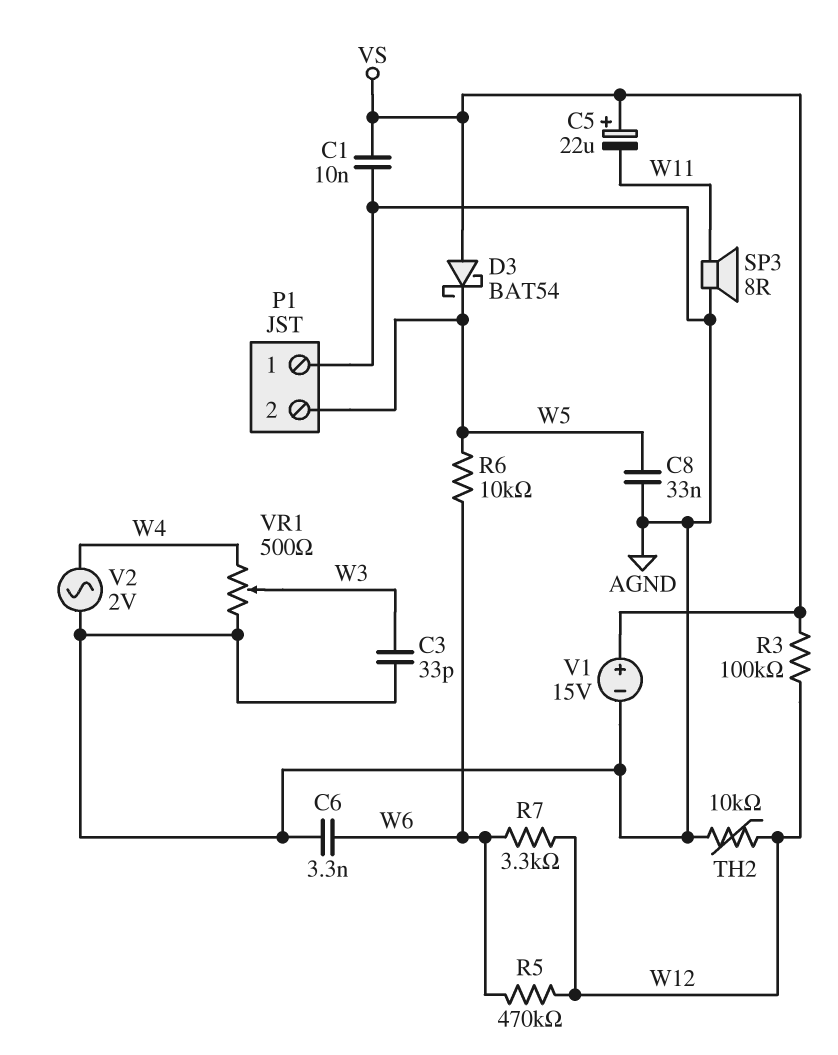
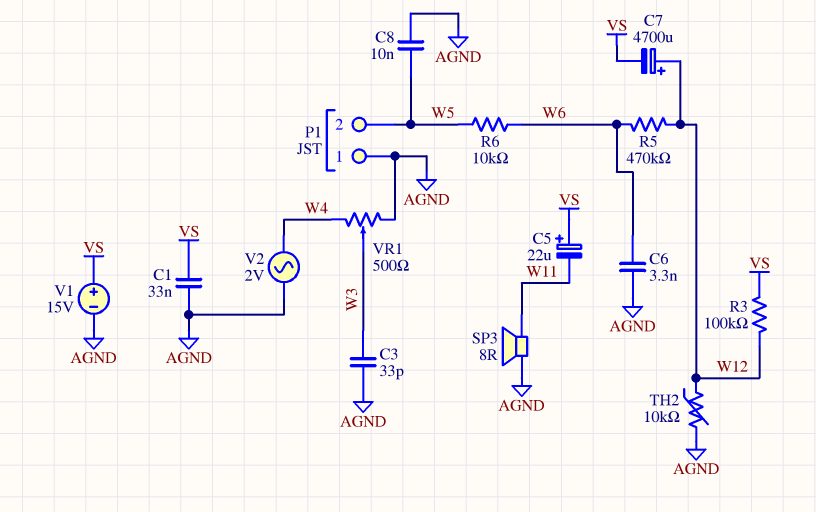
C1: 10nF (AGND, VS) -> 33nF (AGND, VS)
C7: none -> 4700uF (plus W12, minus VS)
C8: 33nF (AGND, W5) -> 10nF (AGND, W5)
D3: schottky BAT54 (A VS, K W5) -> none
R7: 3.3k (W6, W12) -> none

